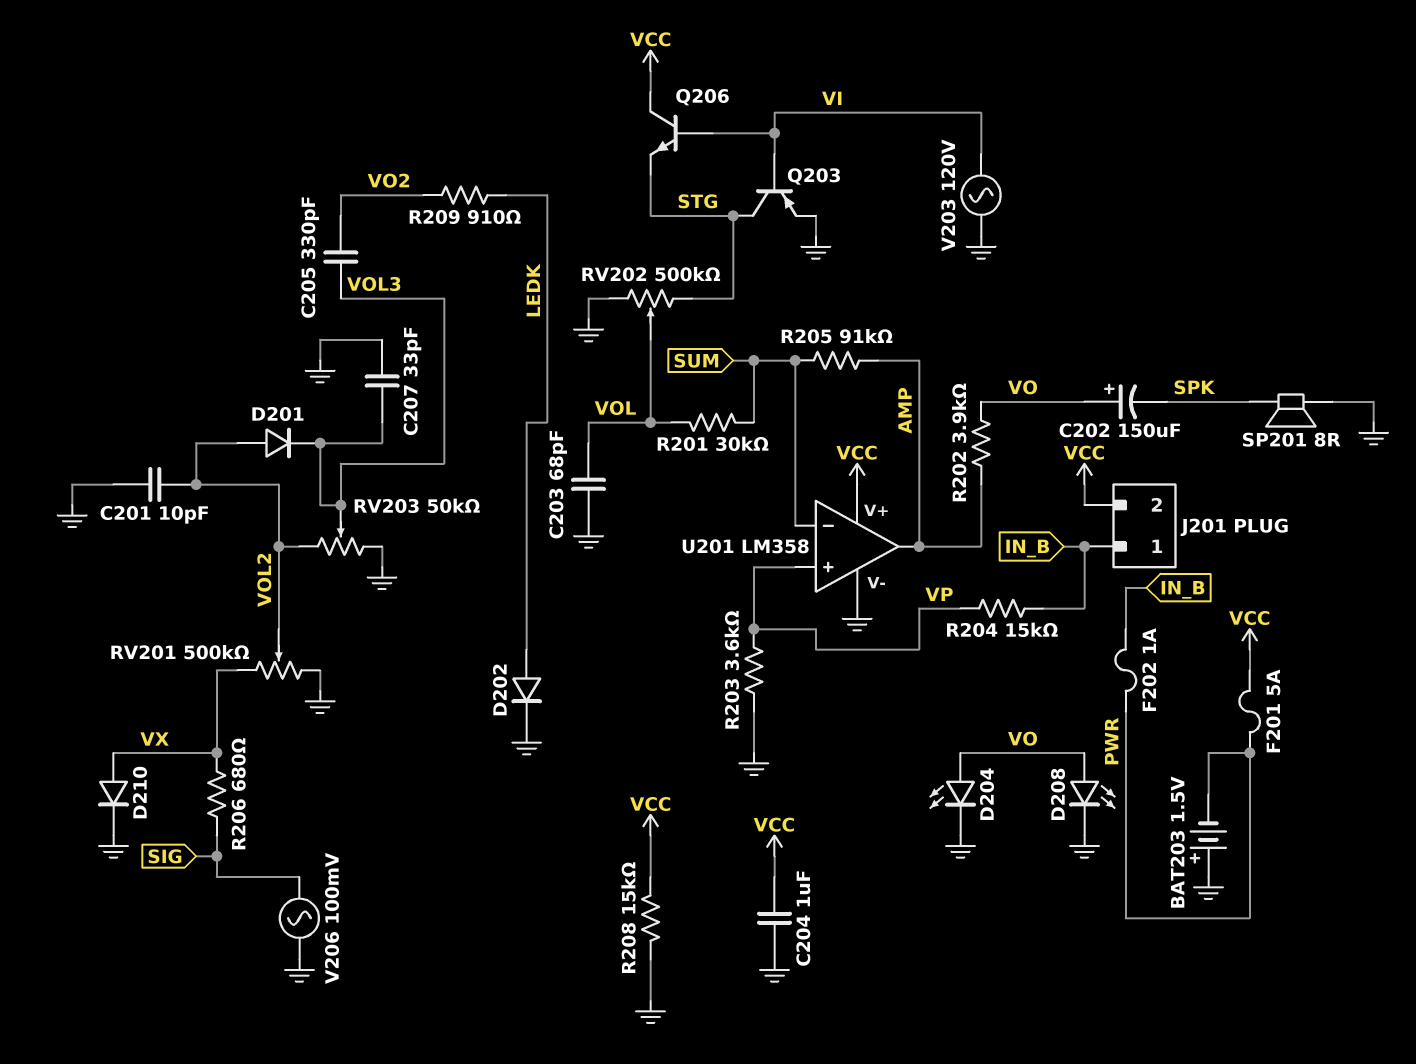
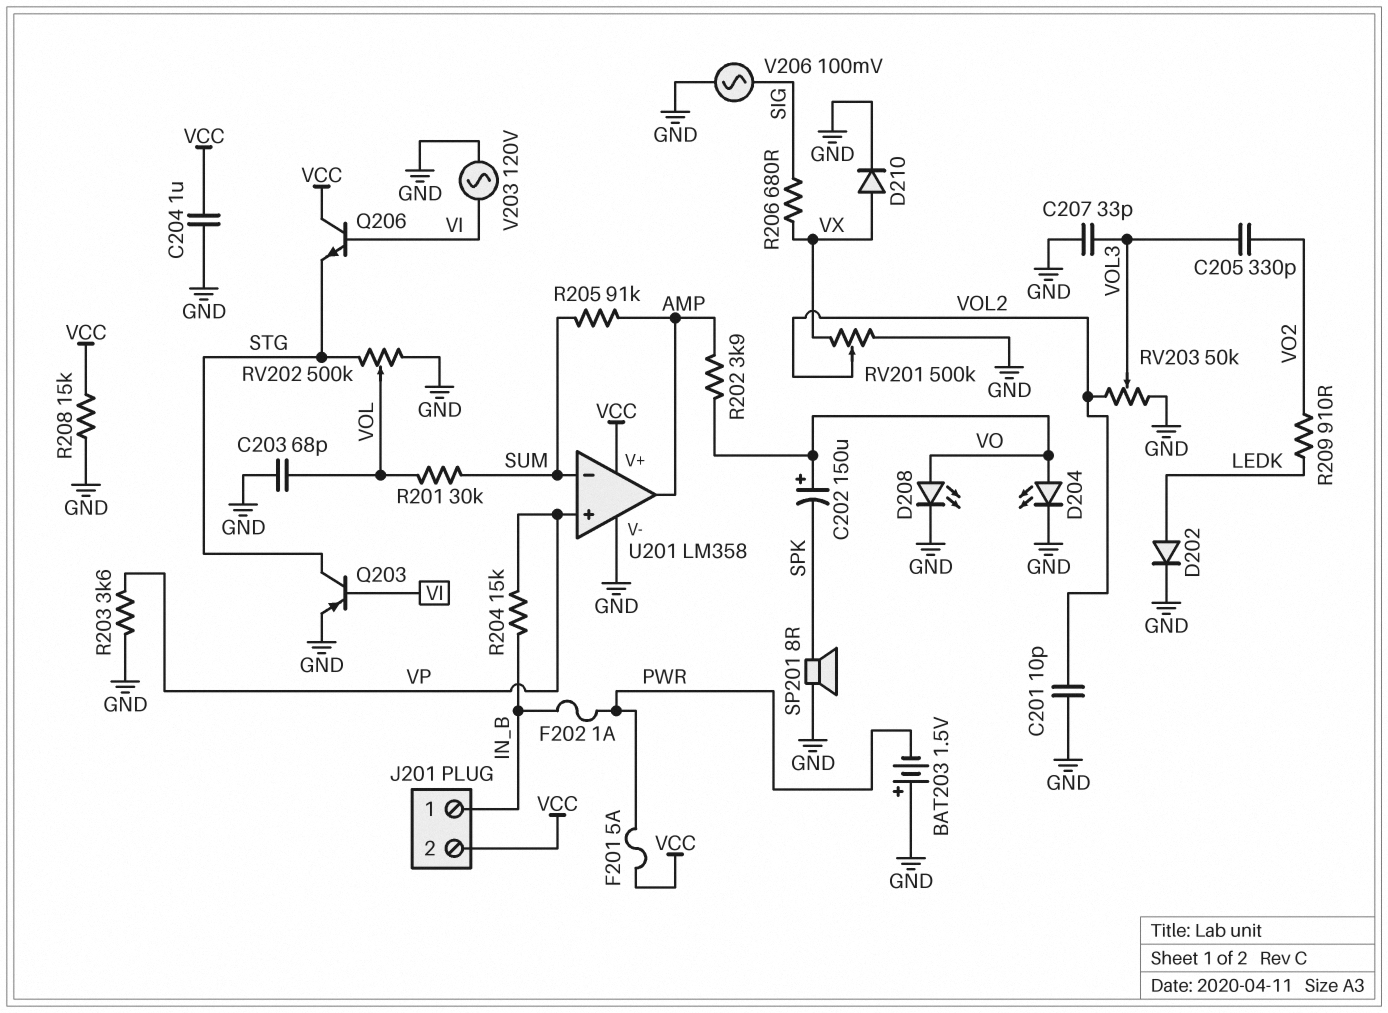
D201: diode (A VOL2, K VOL3) -> none

